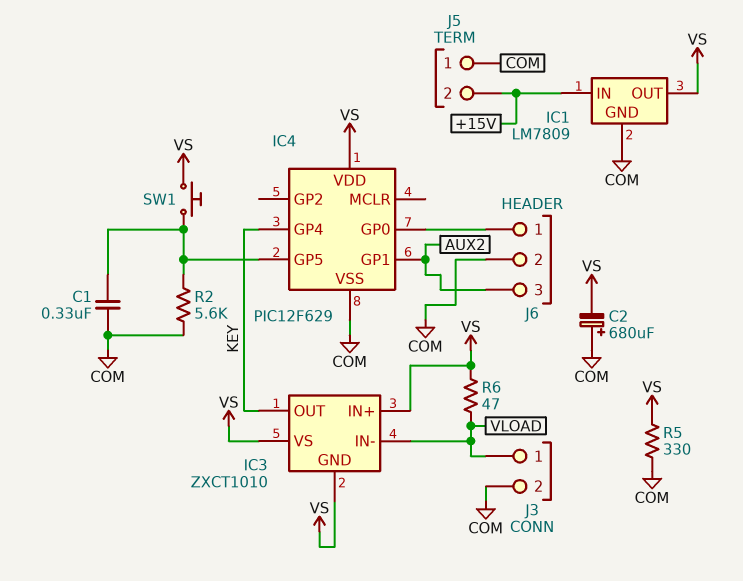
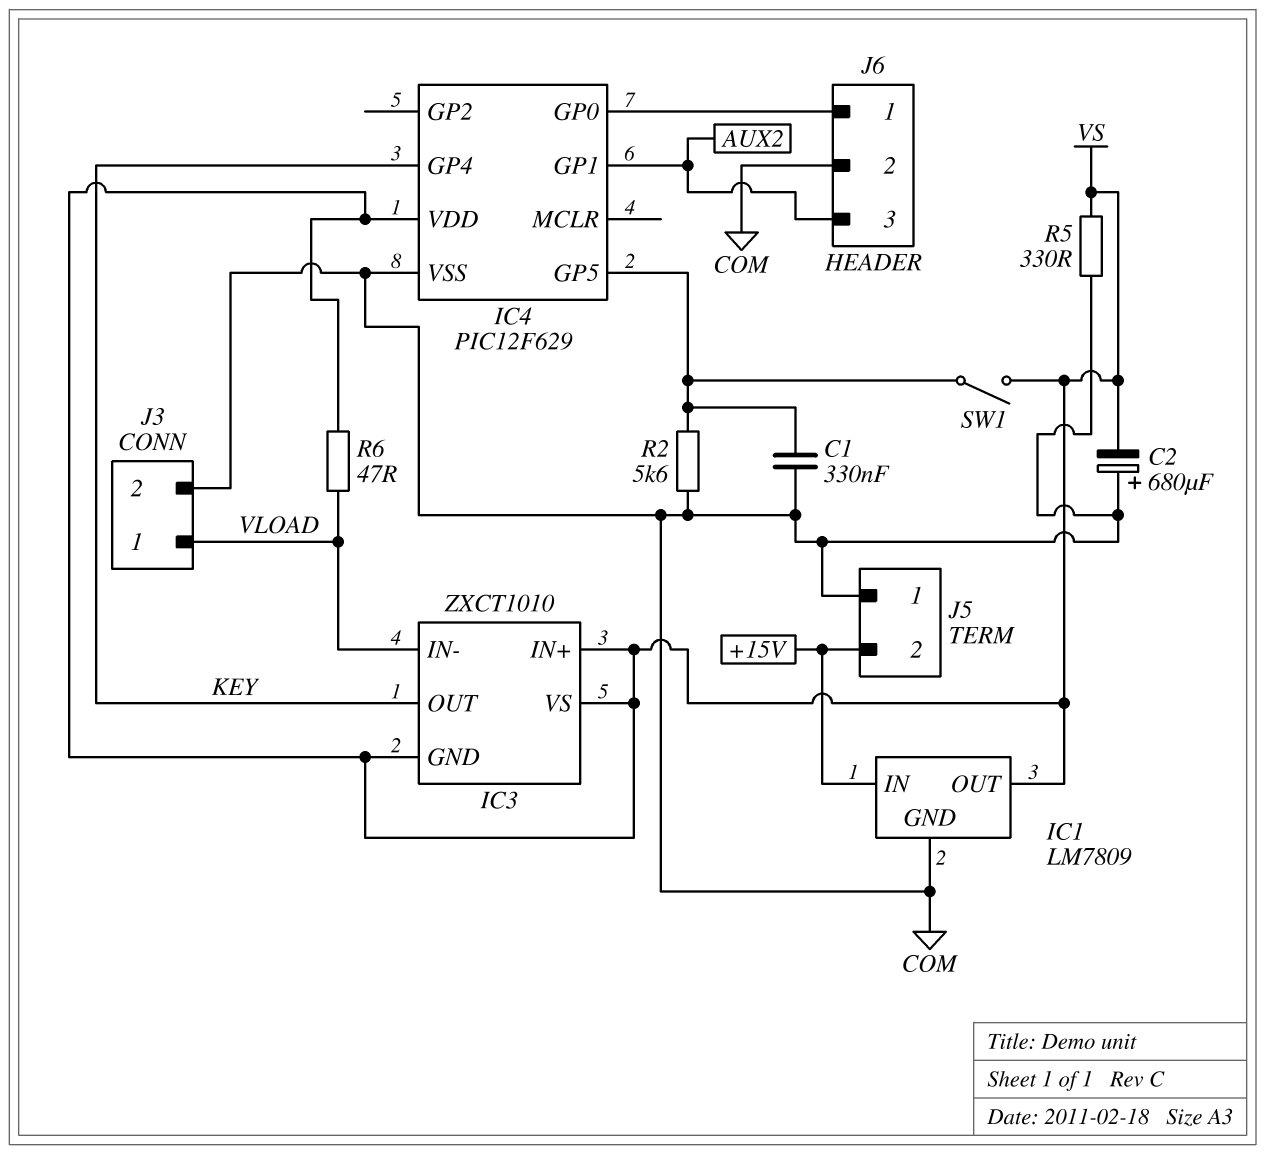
SW1: button (IC4/GP5, VS) -> switch (IC4/GP5, VS)

